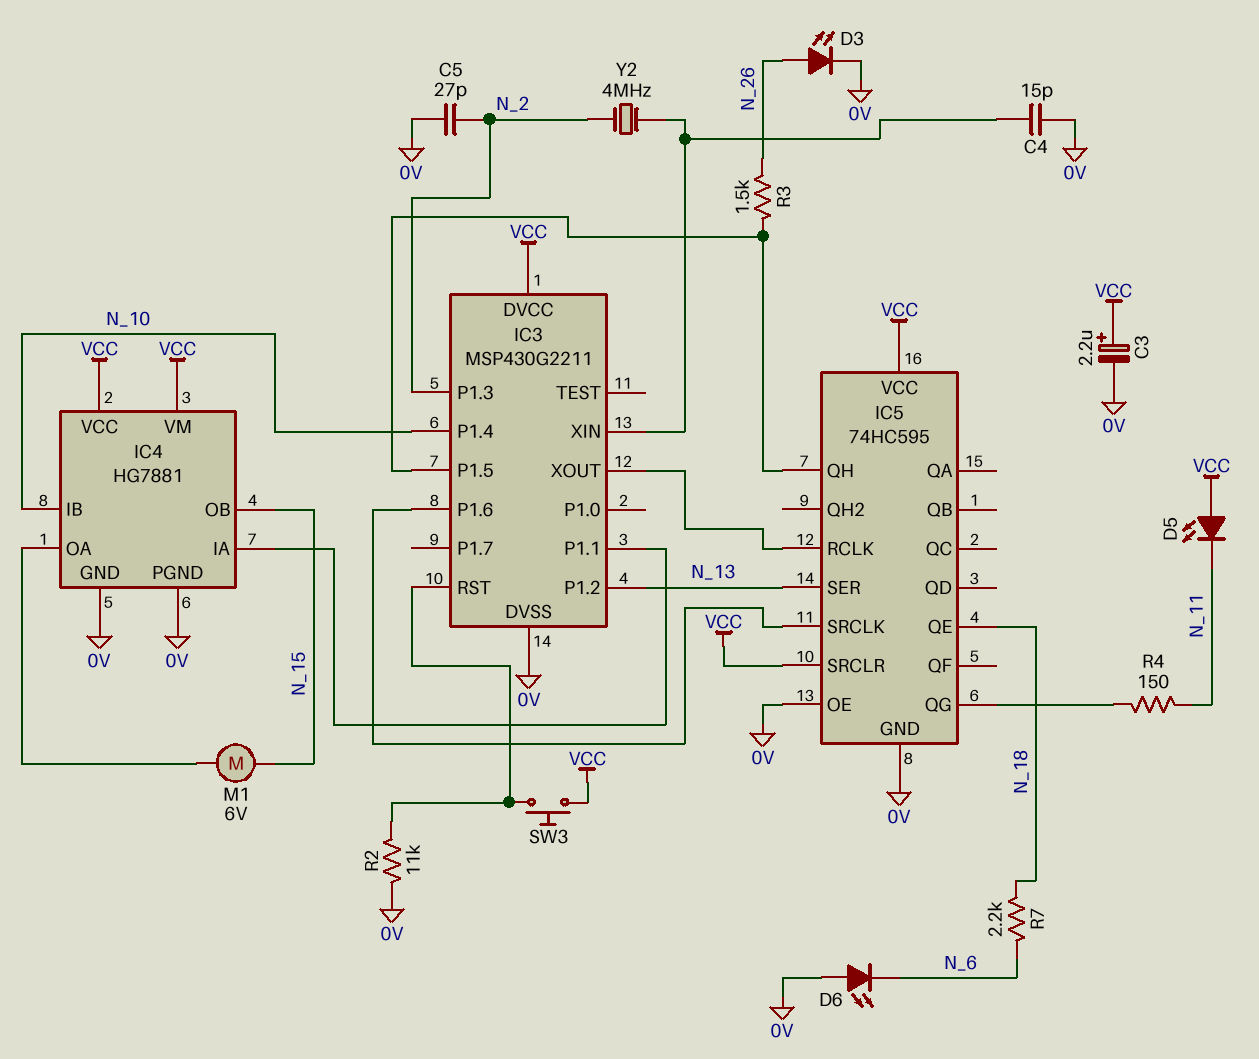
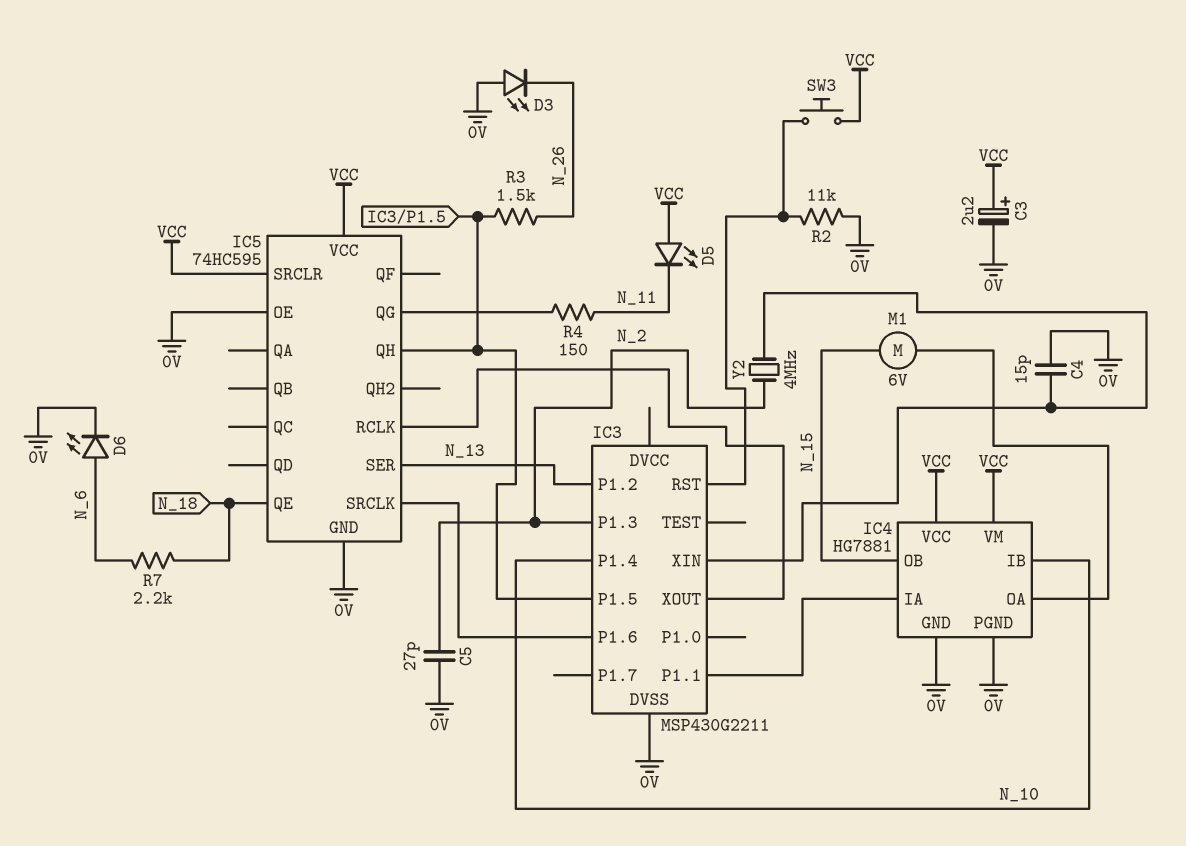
D3: LED (A N_26, K 0V) -> LED (A 0V, K N_26)
D6: LED (A 0V, K N_6) -> LED (A N_6, K 0V)
IC3 pin DVCC: VCC -> none

